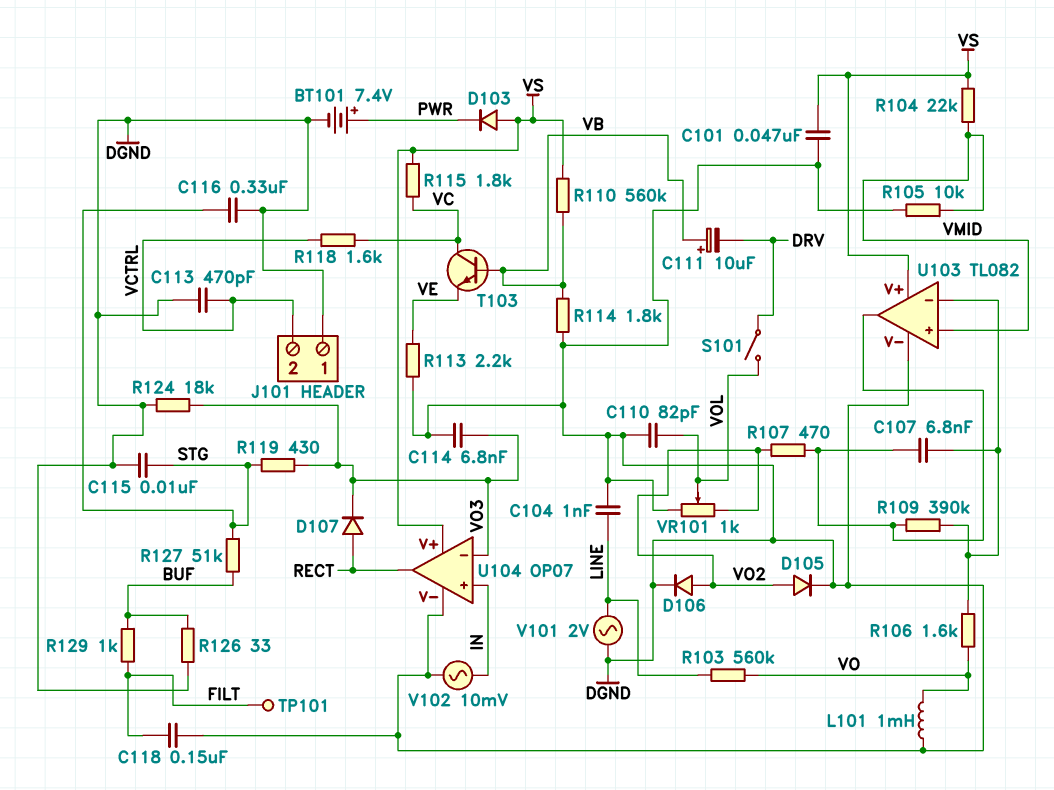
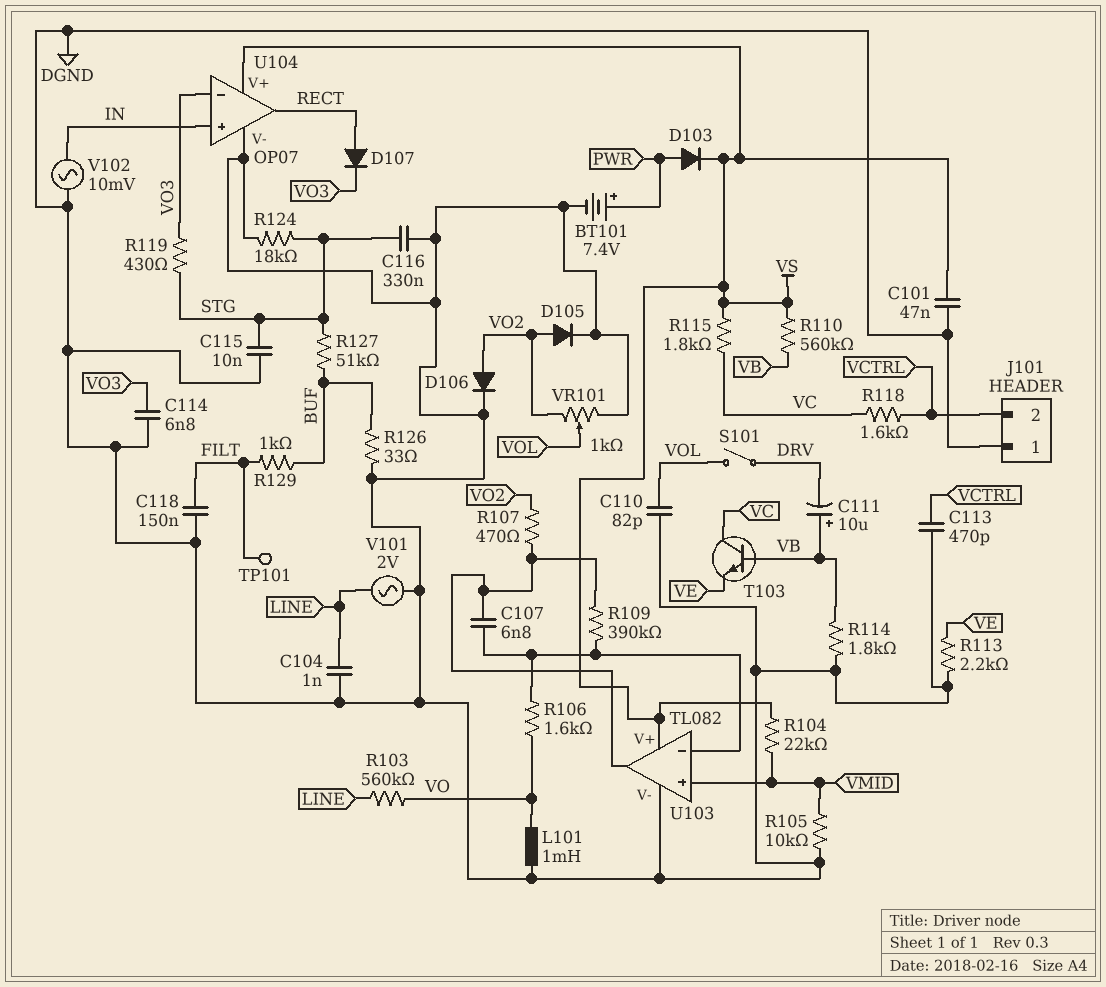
D103: diode (A VS, K PWR) -> diode (A PWR, K VS)
R124: 18k (DGND, VO3) -> 18k (DGND, STG)

